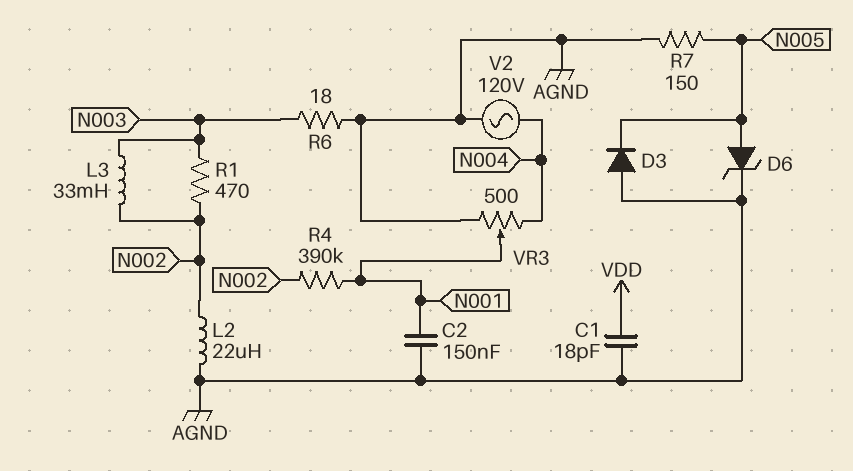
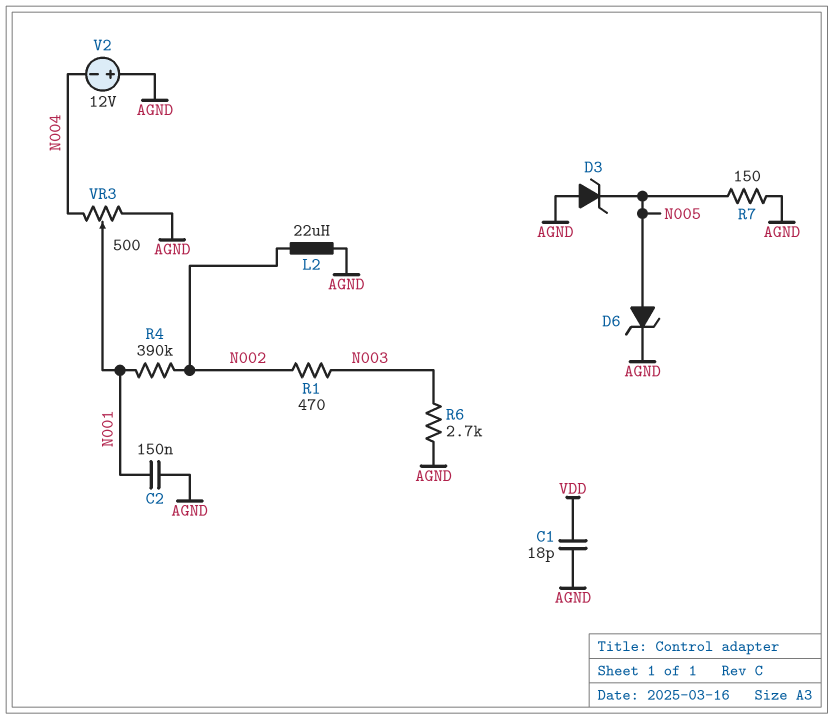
D3: diode (A AGND, K N005) -> zener (A AGND, K N005)
L3: 33mH (N002, N003) -> none
R6: 18 (AGND, N003) -> 2.7k (AGND, N003)
V2: AC 120V (AGND, N004) -> 12V (plus AGND, minus N004)

